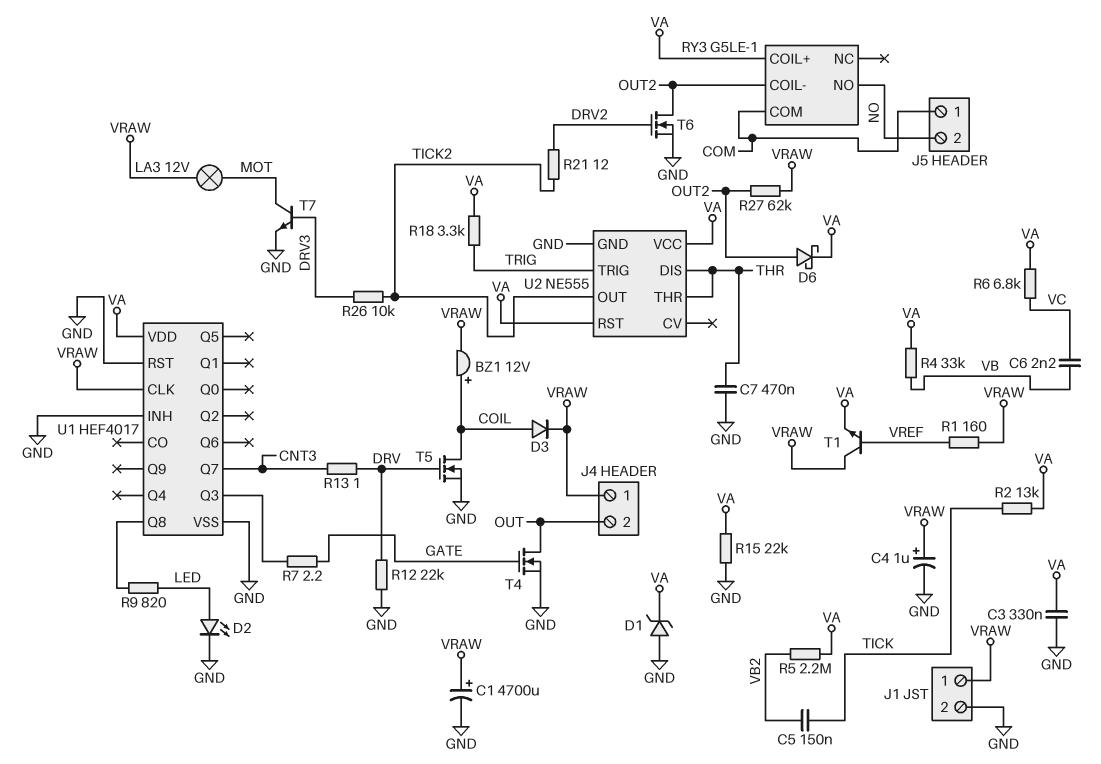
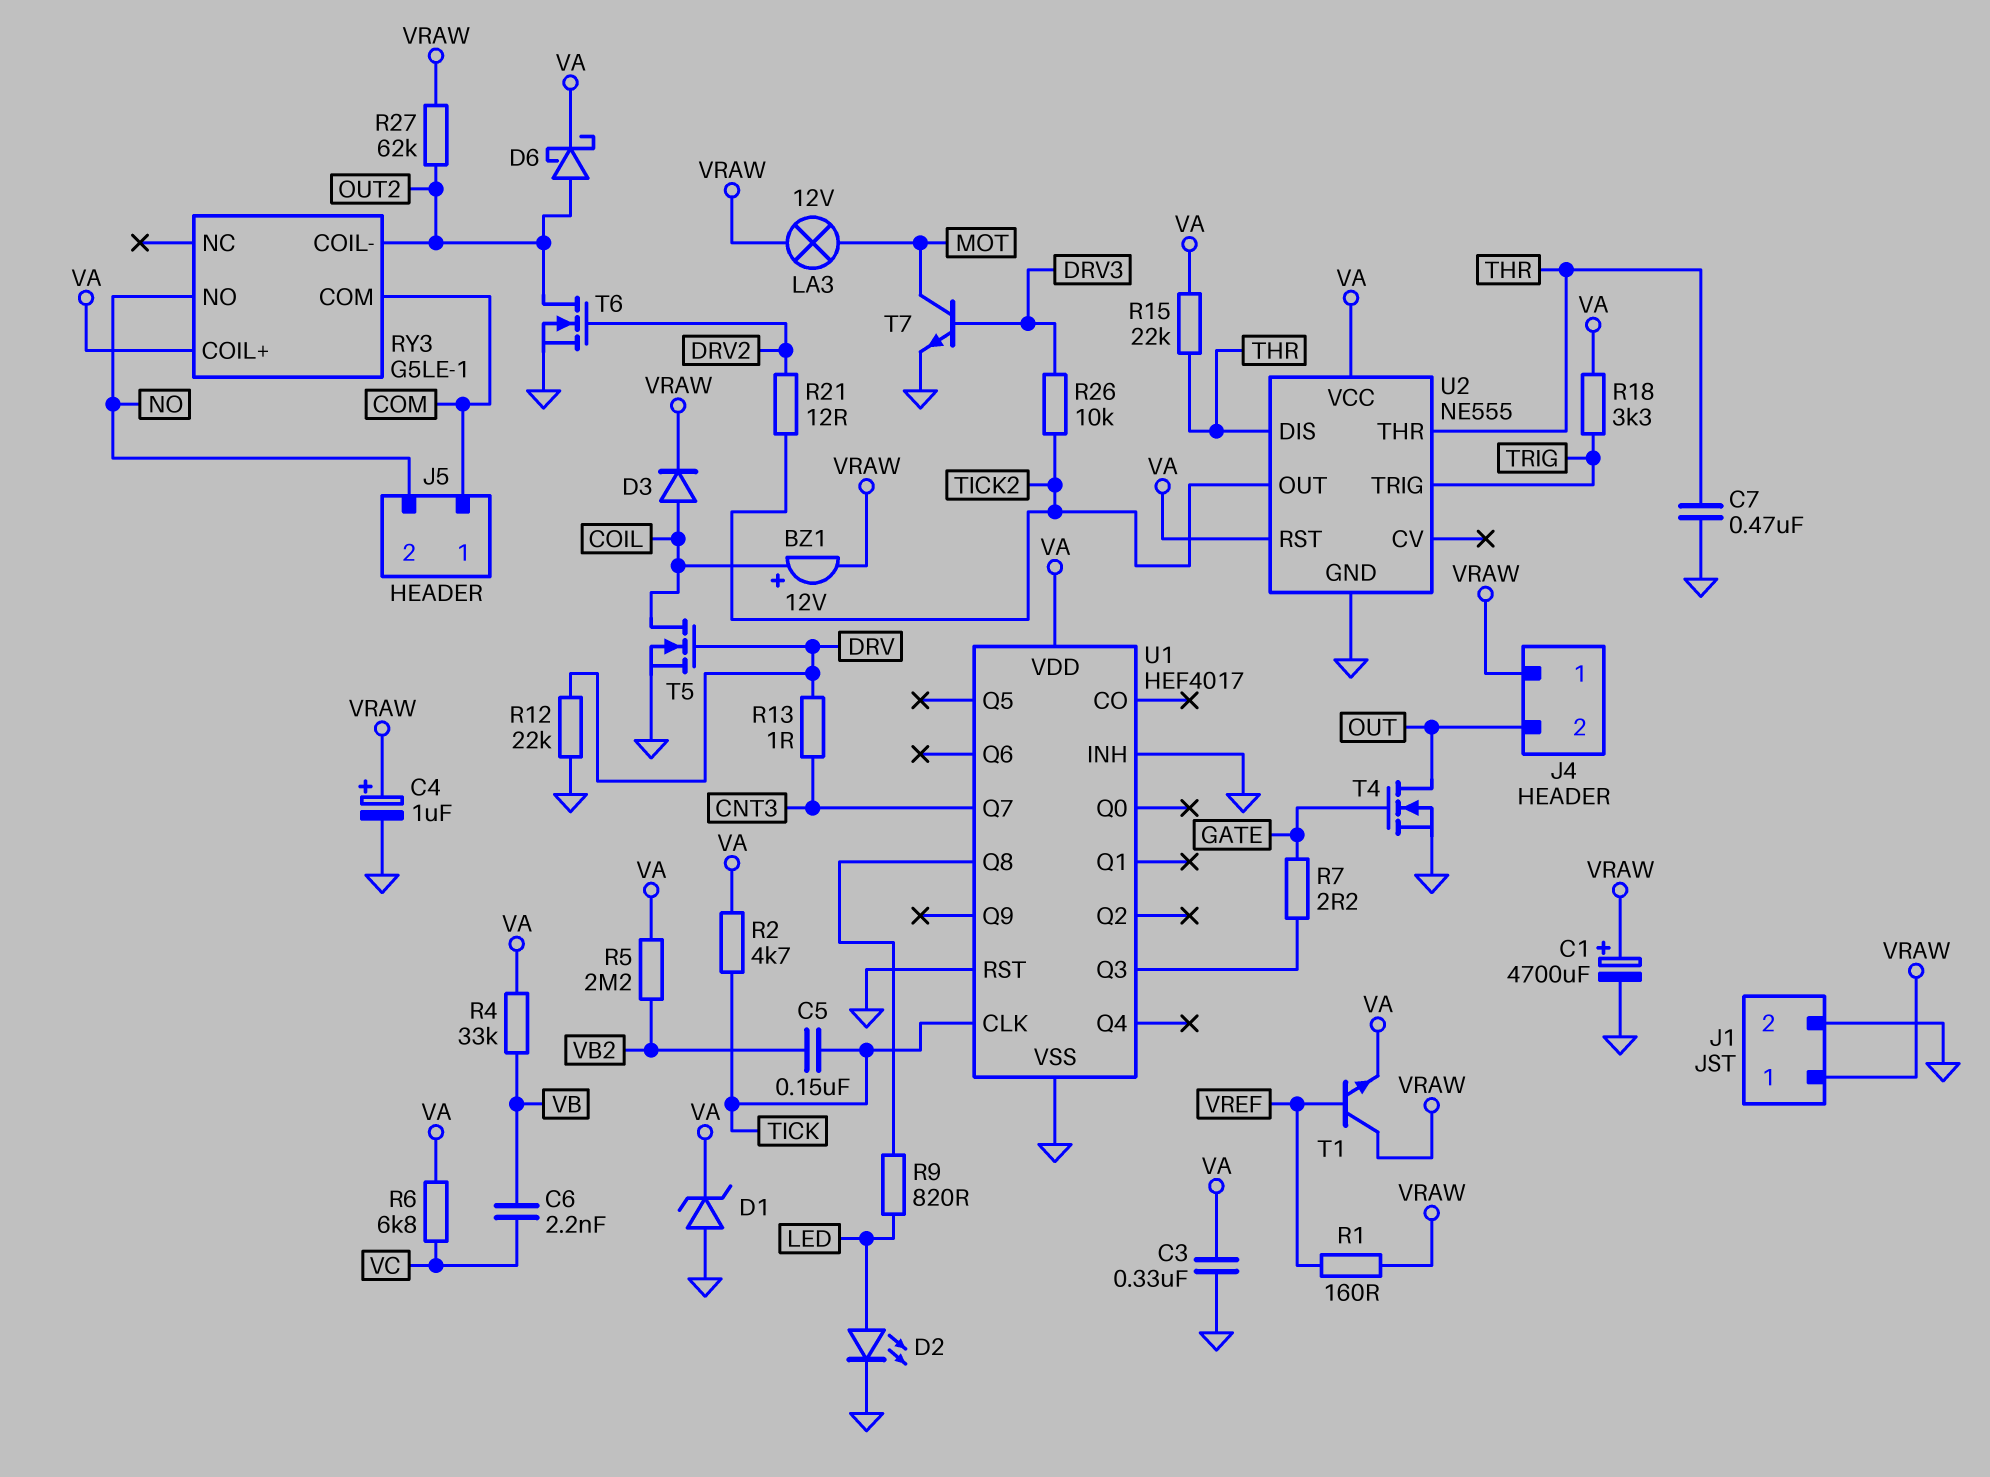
R2: 13k (TICK, VA) -> 4.7k (TICK, VA)
R15: 22k (GND, VA) -> 22k (THR, VA)
U1 pin CLK: VRAW -> TICK

